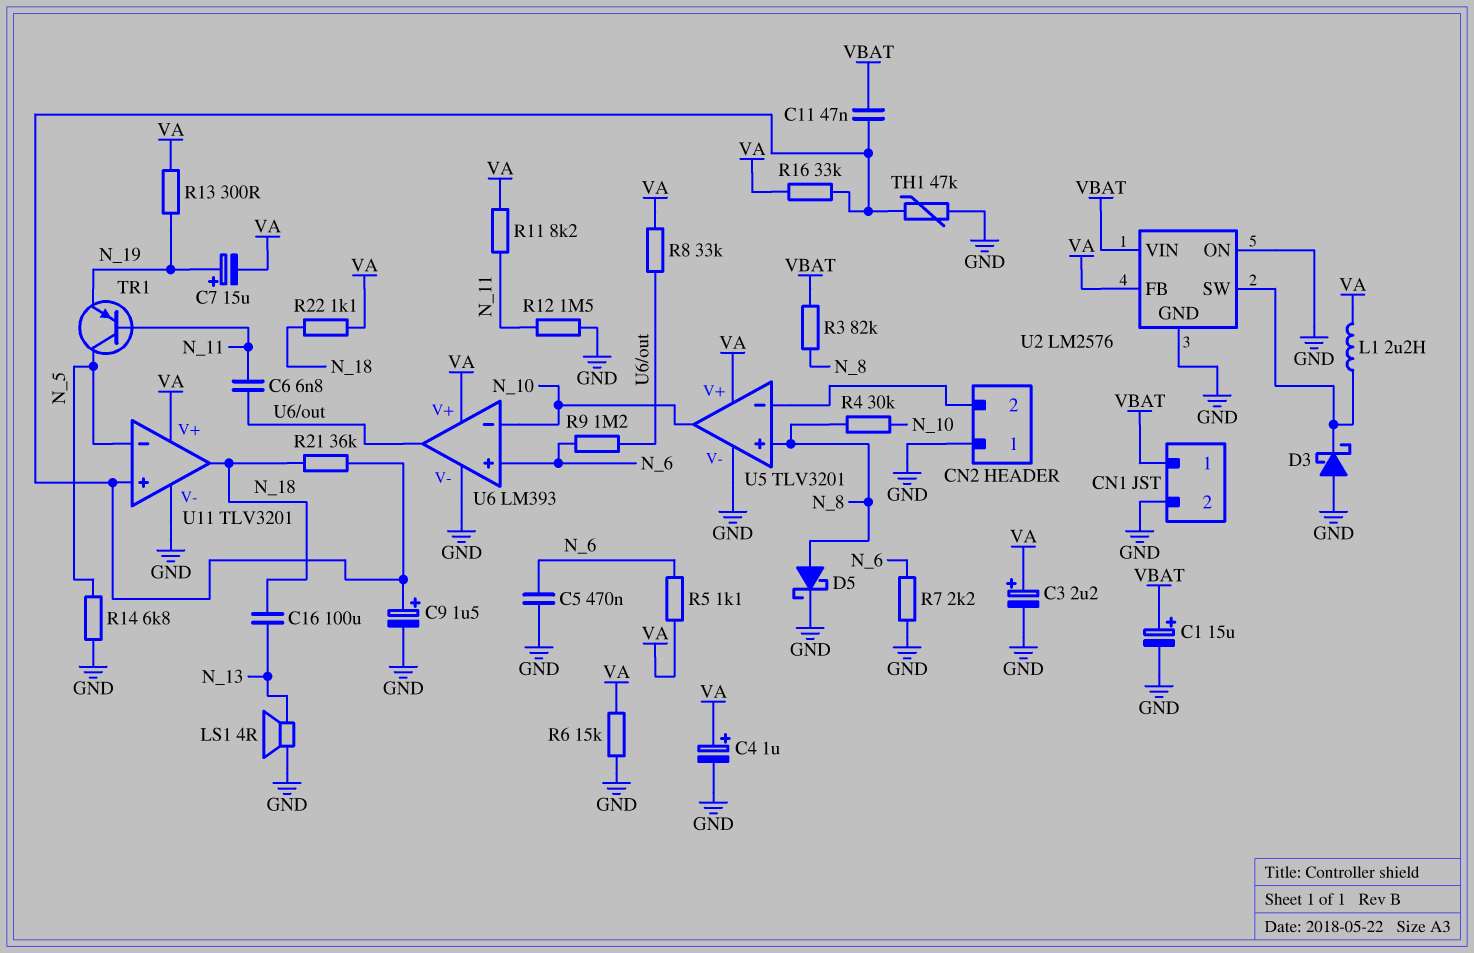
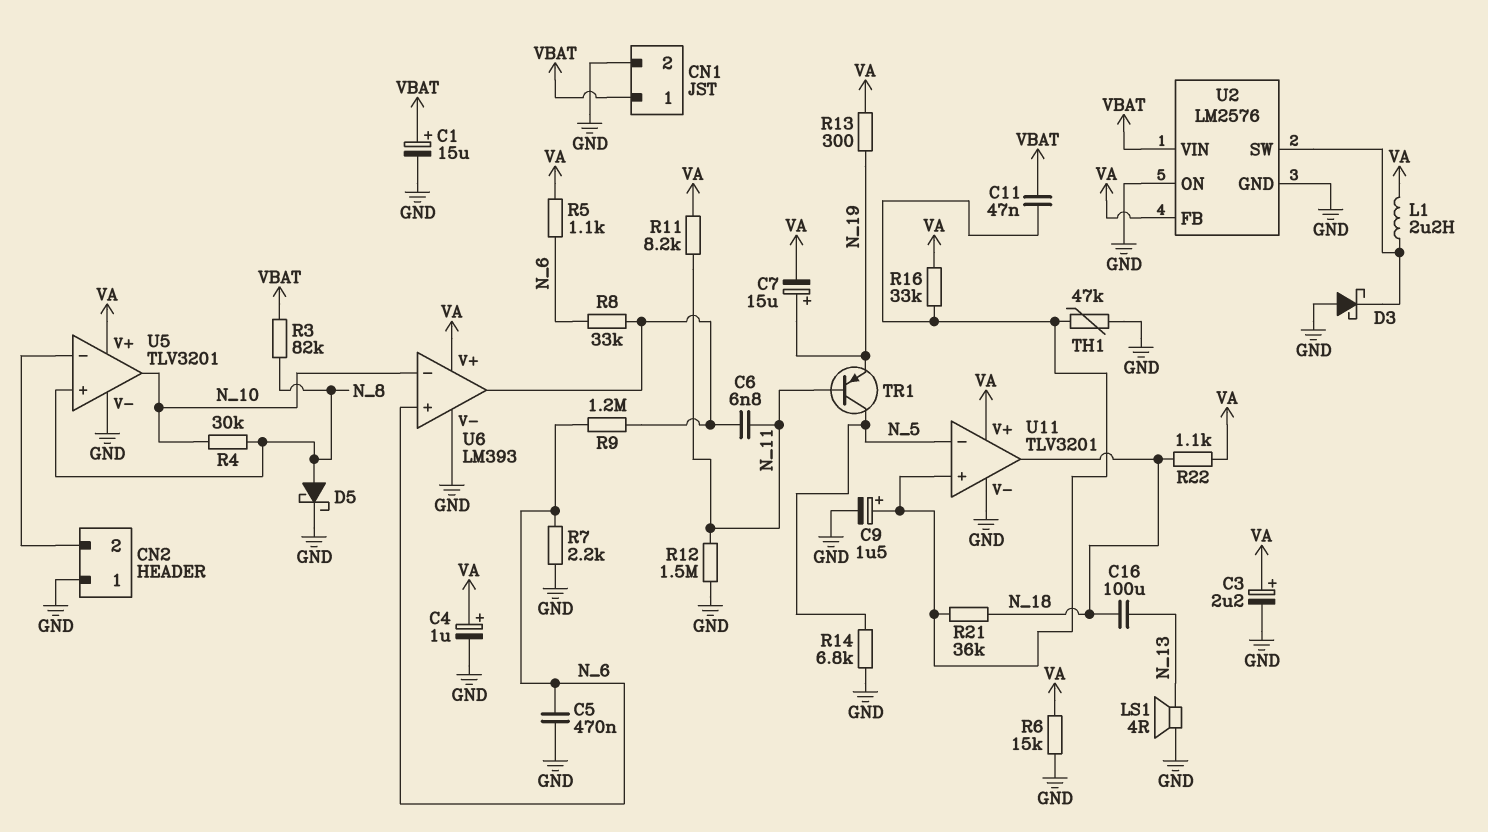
R8: 33k (U6/out, VA) -> 33k (N_6, U6/out)

